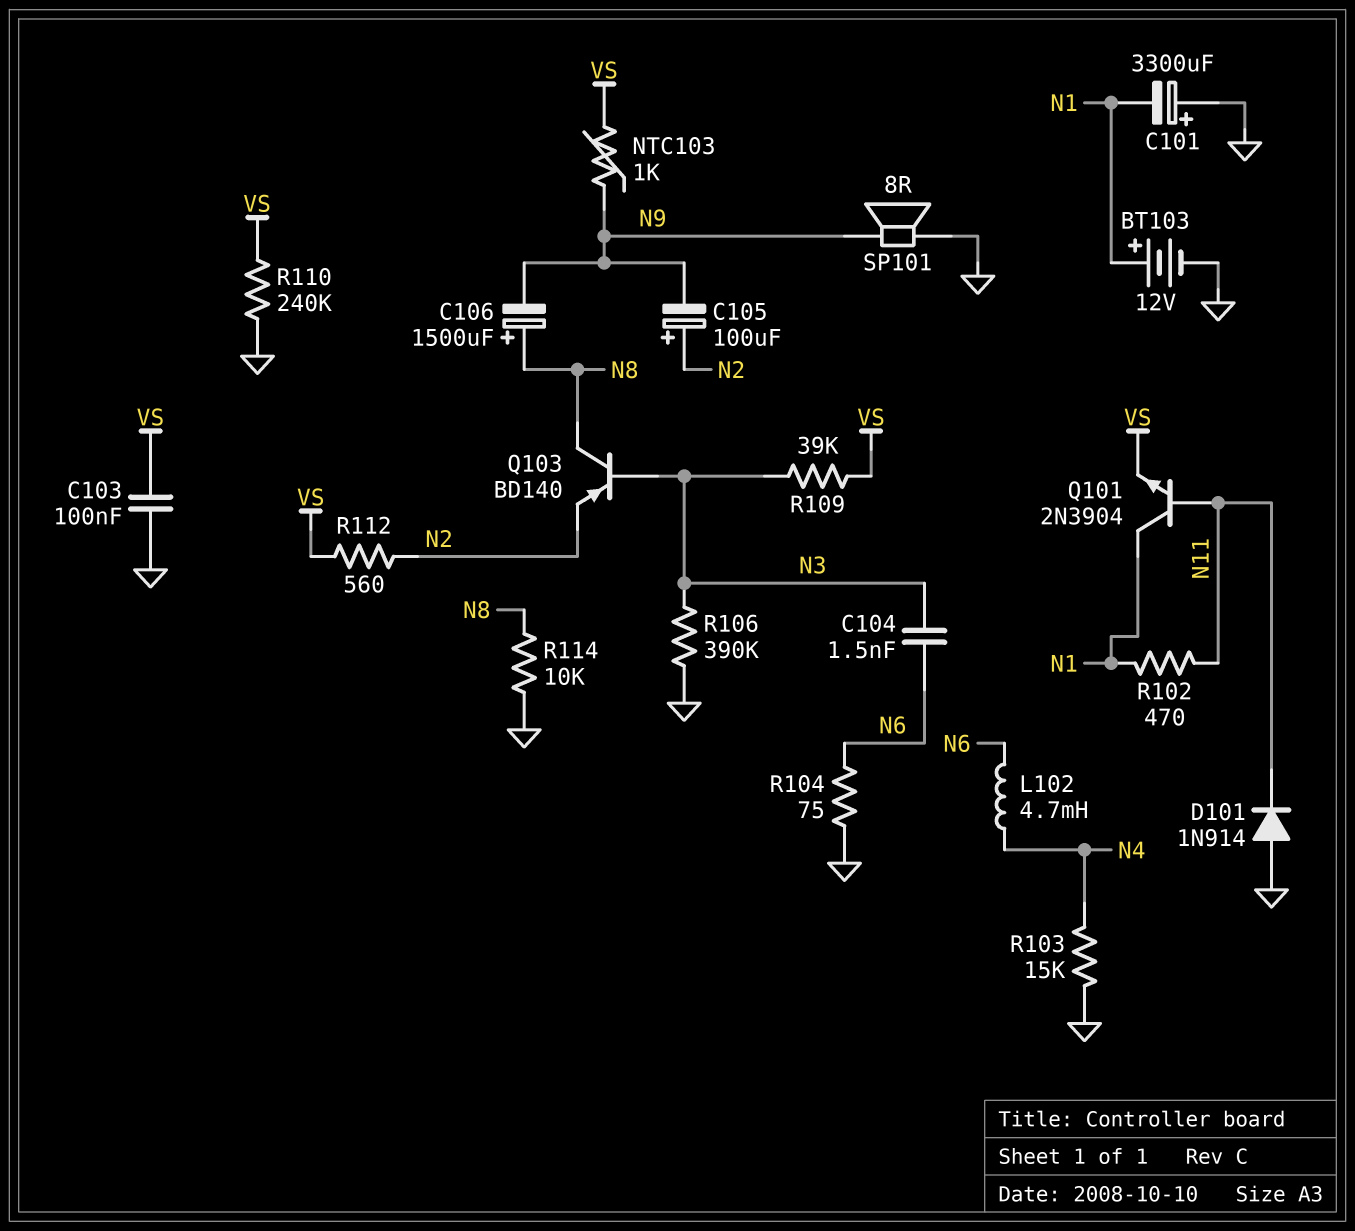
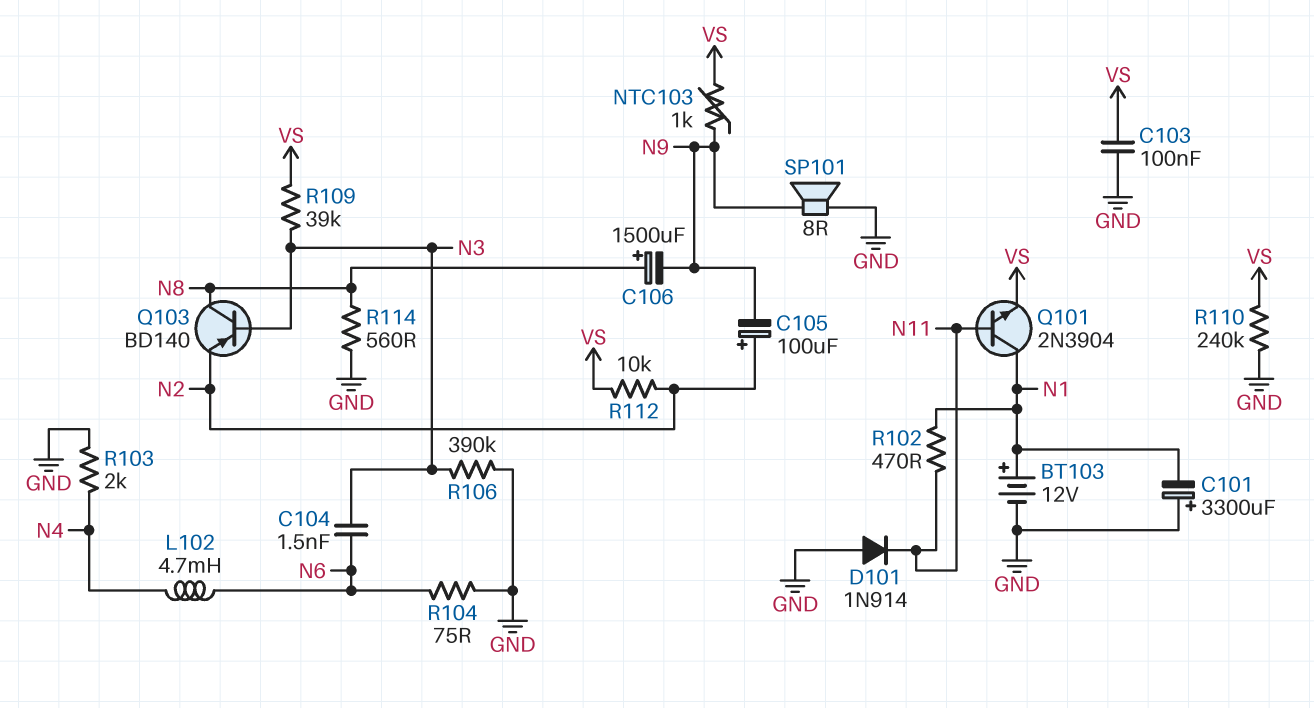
R103: 15k (GND, N4) -> 2k (GND, N4)
R112: 560 (N2, VS) -> 10k (N2, VS)
R114: 10k (GND, N8) -> 560 (GND, N8)

